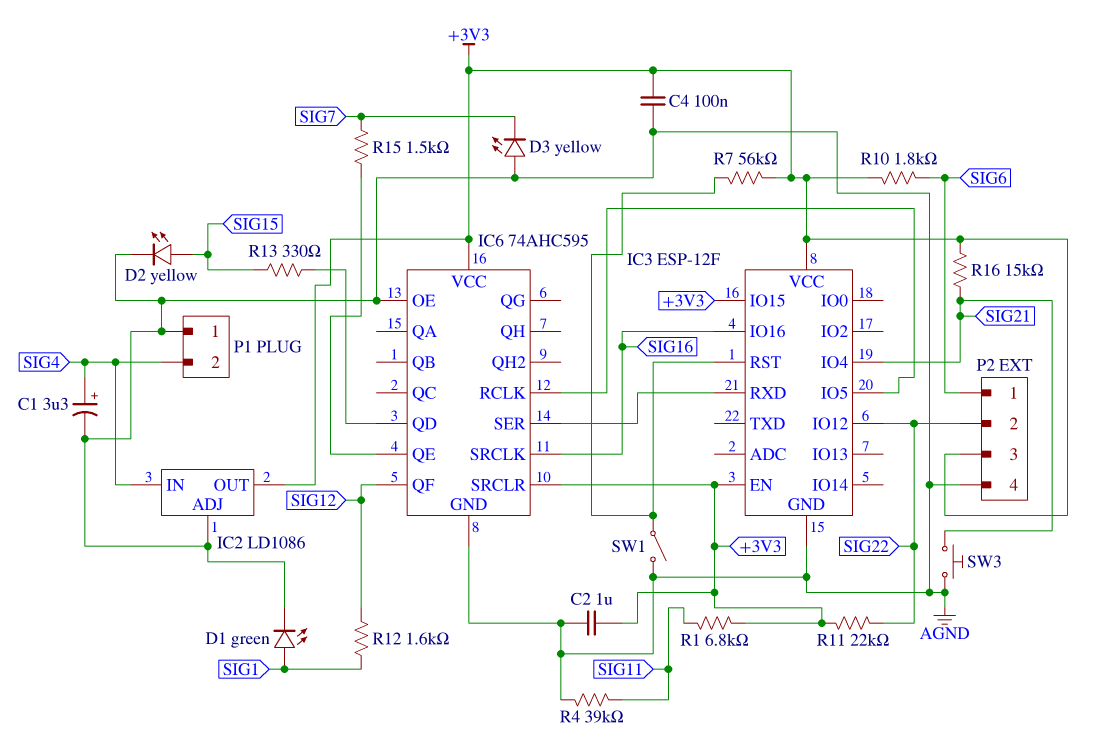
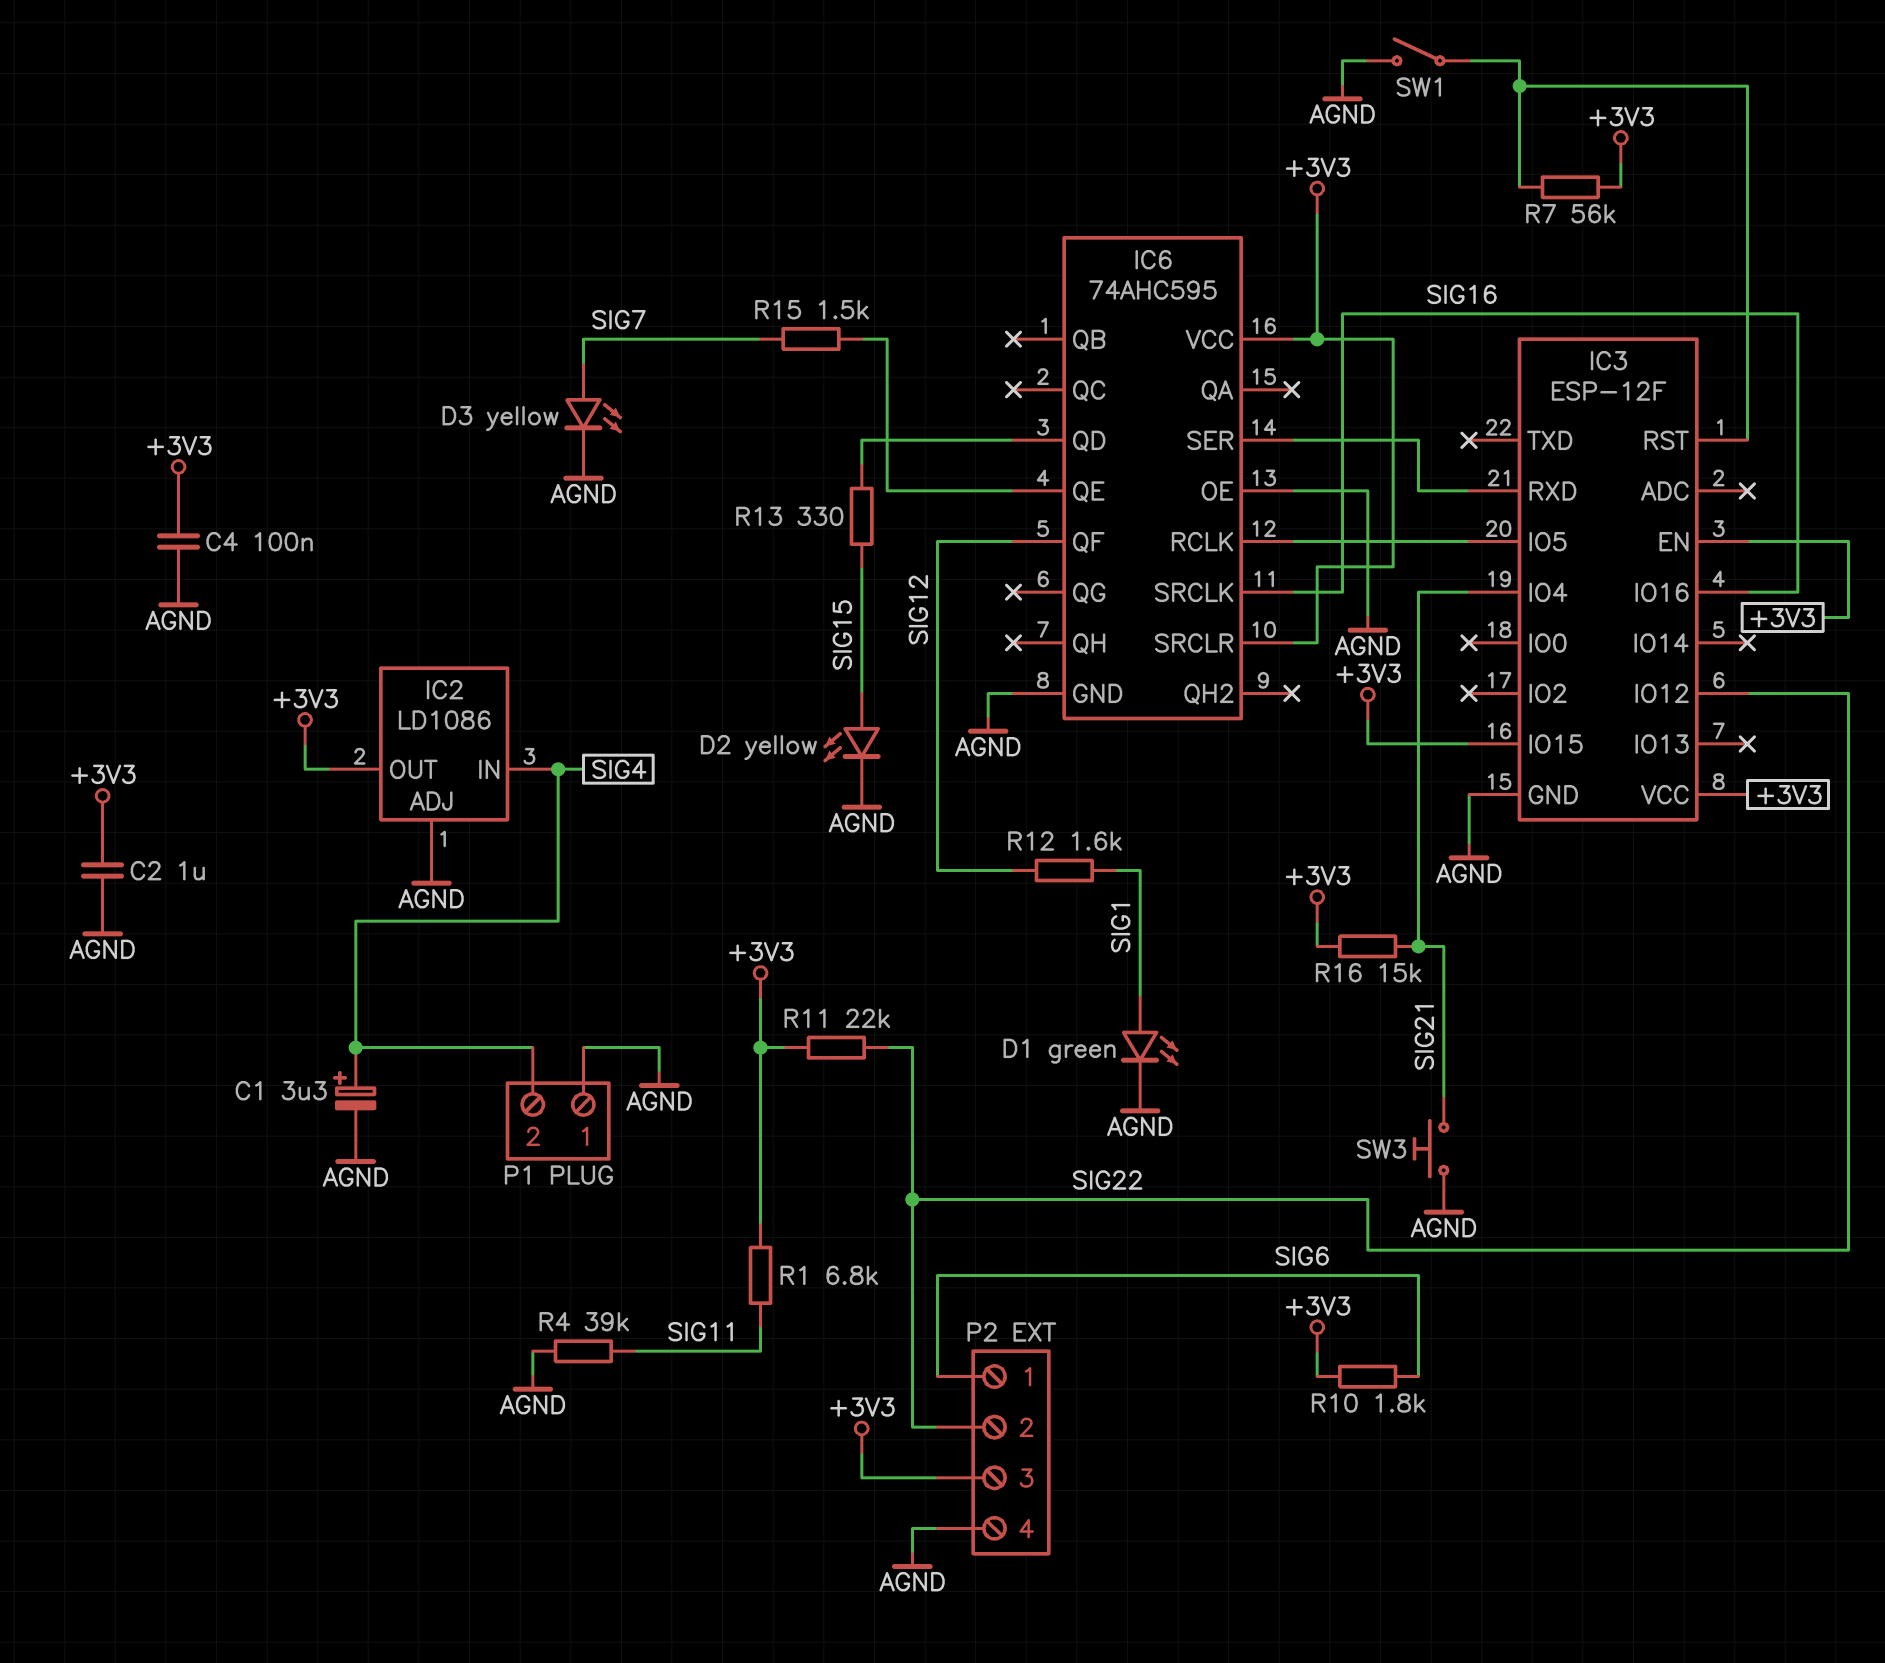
D3: LED yellow (A AGND, K SIG7) -> LED yellow (A SIG7, K AGND)

